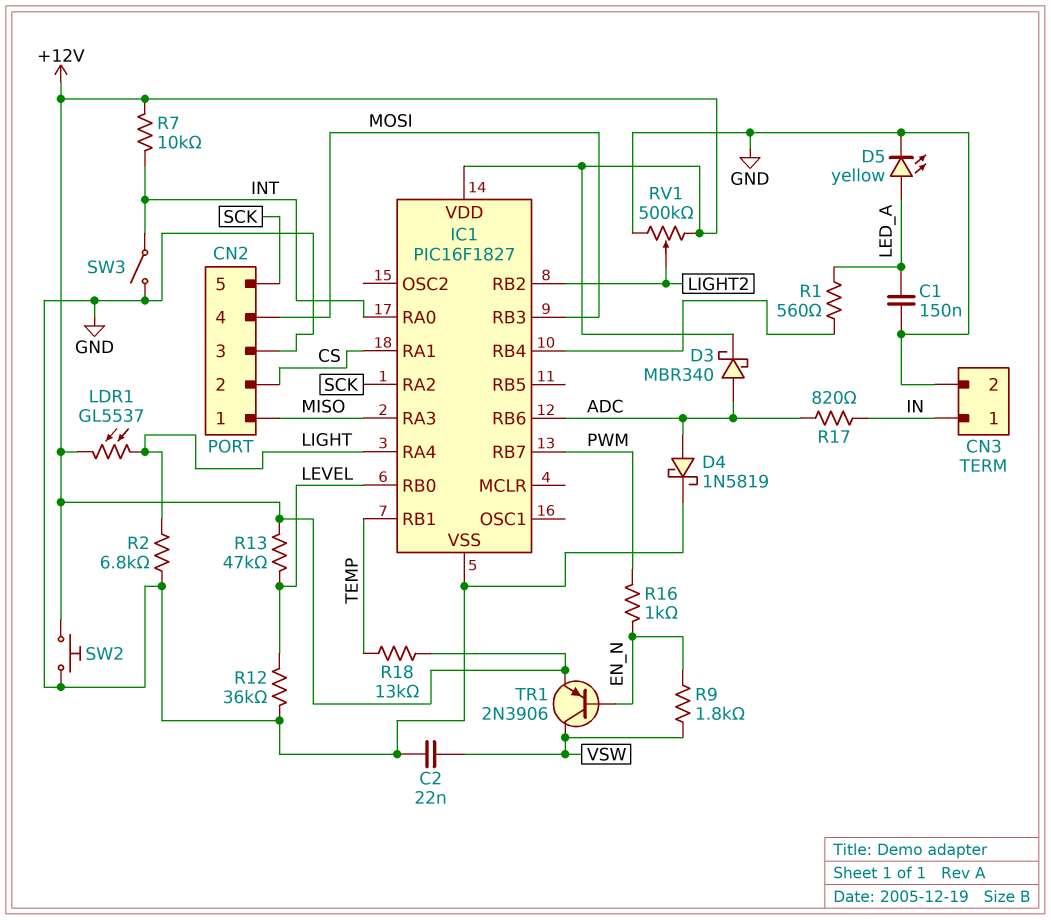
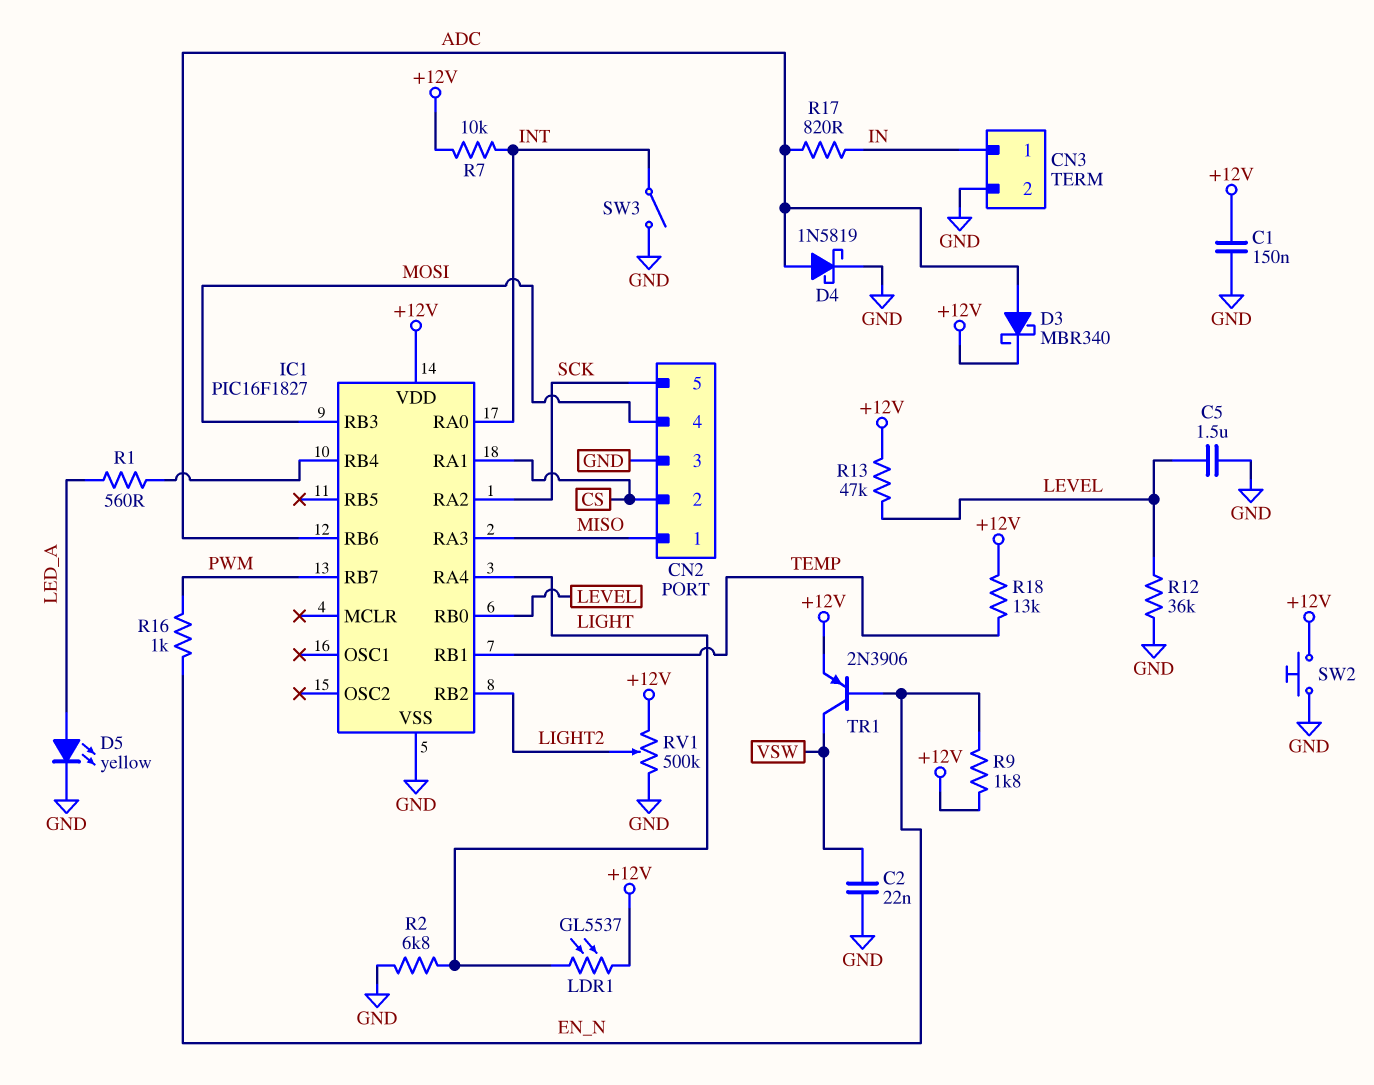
C1: 150nF (GND, LED_A) -> 150nF (+12V, GND)
C5: none -> 1.5uF (GND, LEVEL)
R9: 1.8k (EN_N, VSW) -> 1.8k (+12V, EN_N)

